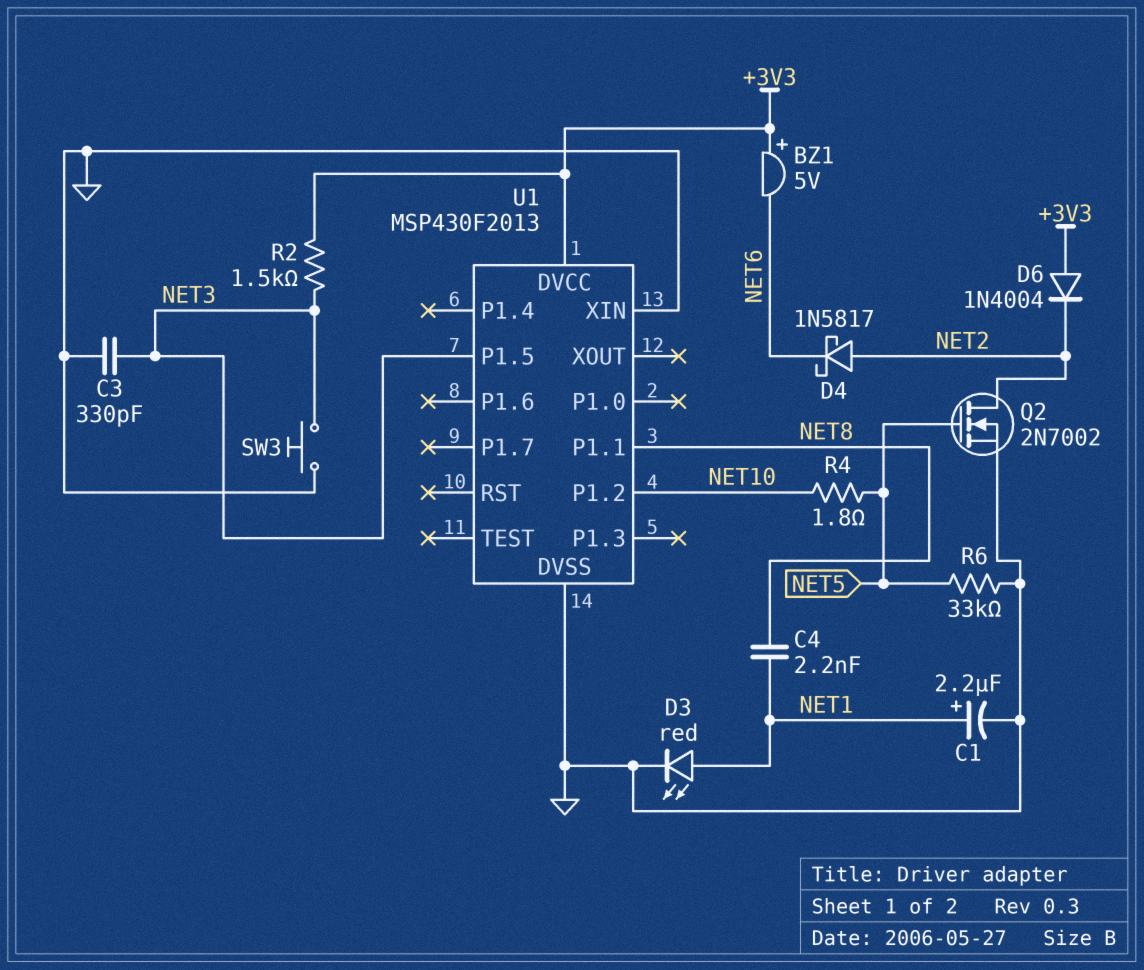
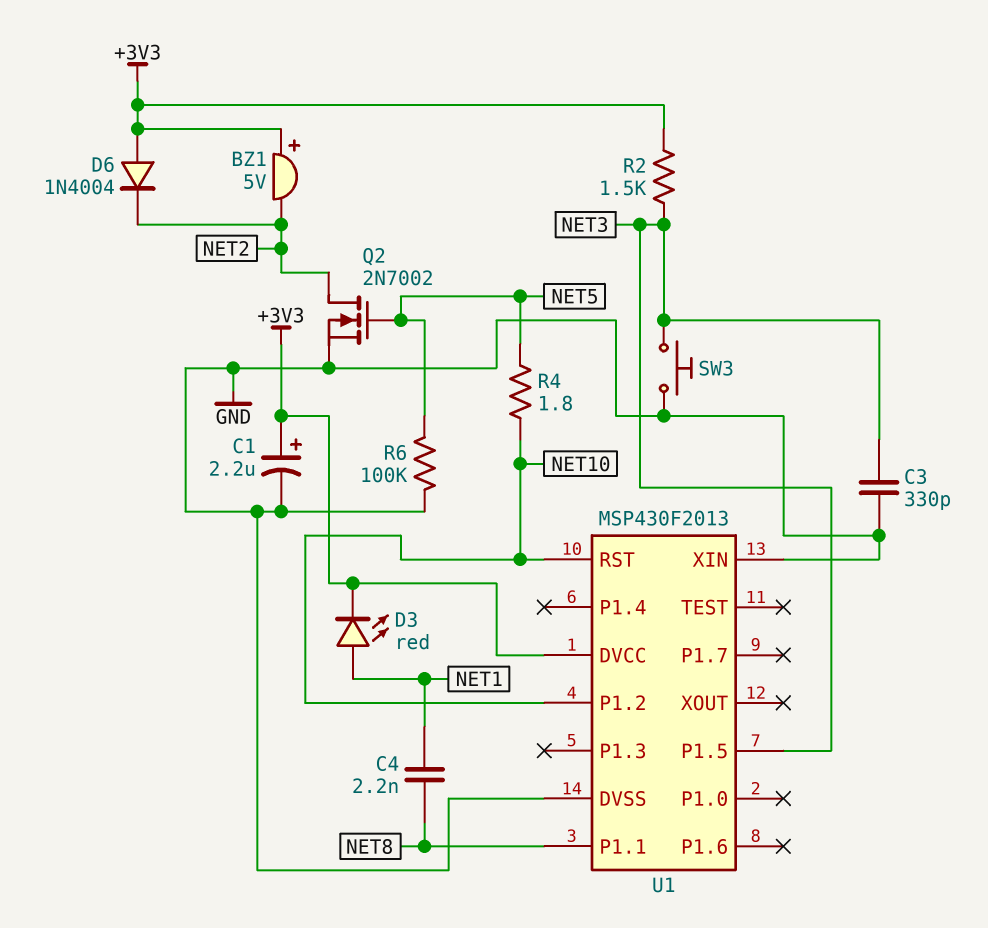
BZ1: buzzer 5V (plus +3V3, minus NET6) -> buzzer 5V (plus +3V3, minus NET2)
C1: 2.2uF (plus NET1, minus GND) -> 2.2uF (plus +3V3, minus GND)
D3: LED red (A NET1, K GND) -> LED red (A NET1, K +3V3)
D4: schottky 1N5817 (A NET2, K NET6) -> none
R6: 33k (GND, NET5) -> 100k (GND, NET5)
U1 pin RST: none -> NET10

